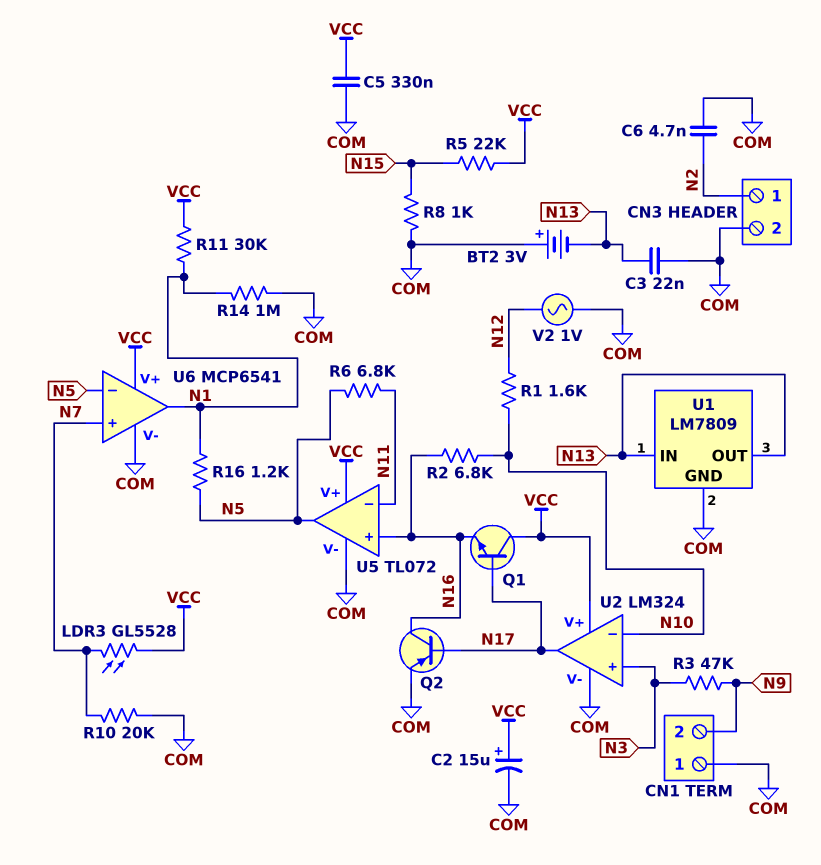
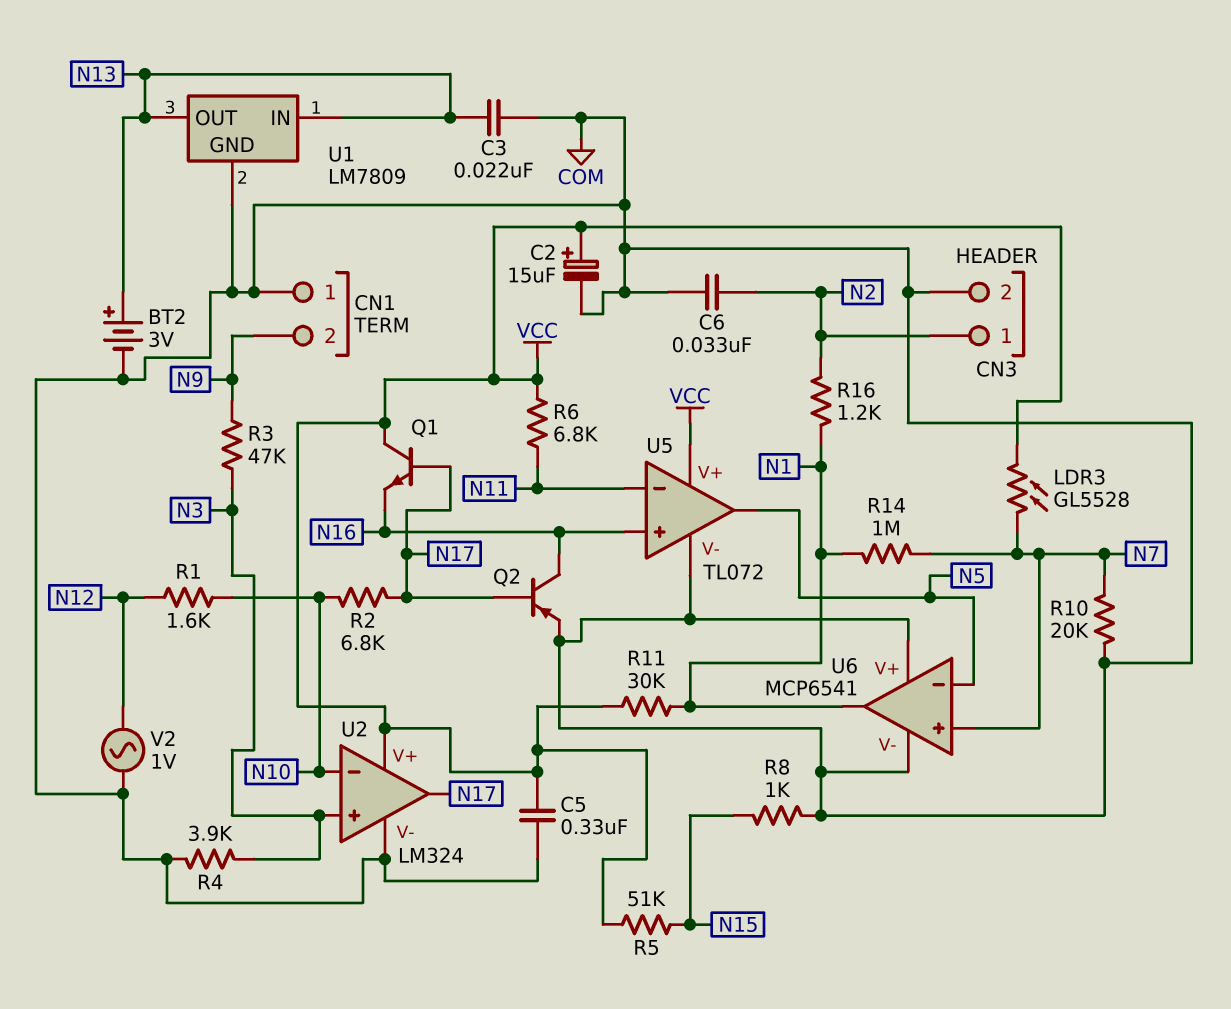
BT2: 3V (plus COM, minus N13) -> 3V (plus N13, minus COM)
C6: 4.7nF (COM, N2) -> 33nF (COM, N2)
R2: 6.8k (N10, N16) -> 6.8k (N10, N17)
R4: none -> 3.9k (COM, N3)
R5: 22k (N15, VCC) -> 51k (N15, VCC)
R6: 6.8k (N5, N11) -> 6.8k (N11, VCC)
R14: 1M (COM, N1) -> 1M (N1, N7)
R16: 1.2k (N1, N5) -> 1.2k (N1, N2)
U6 pin V+: VCC -> COM

